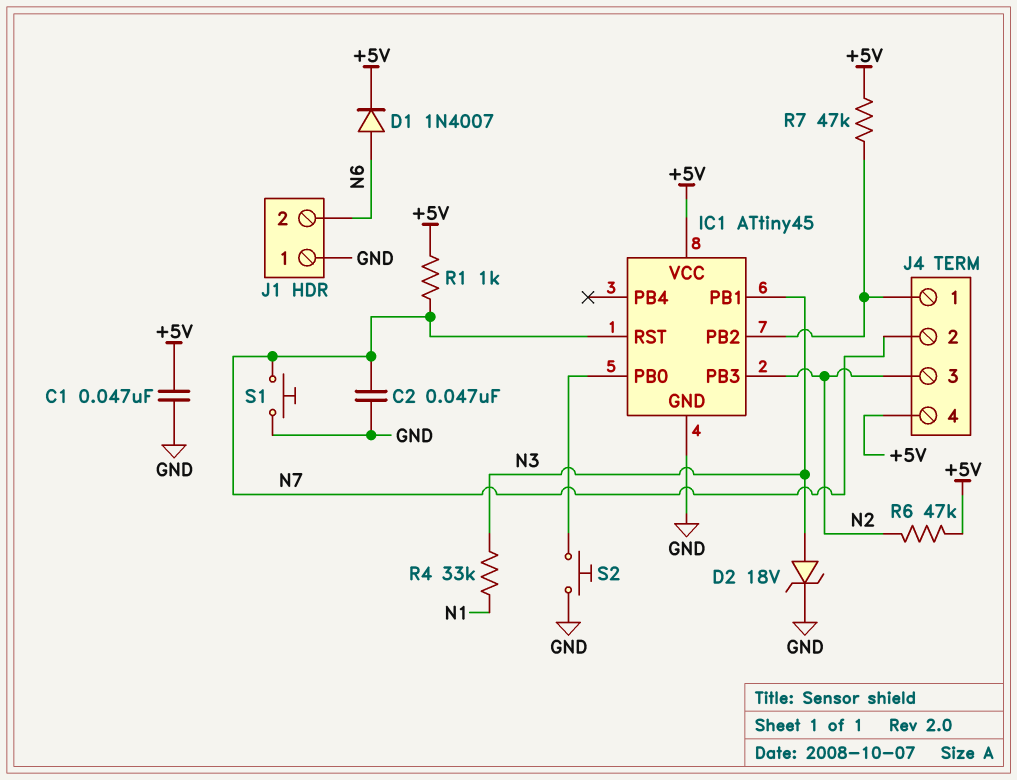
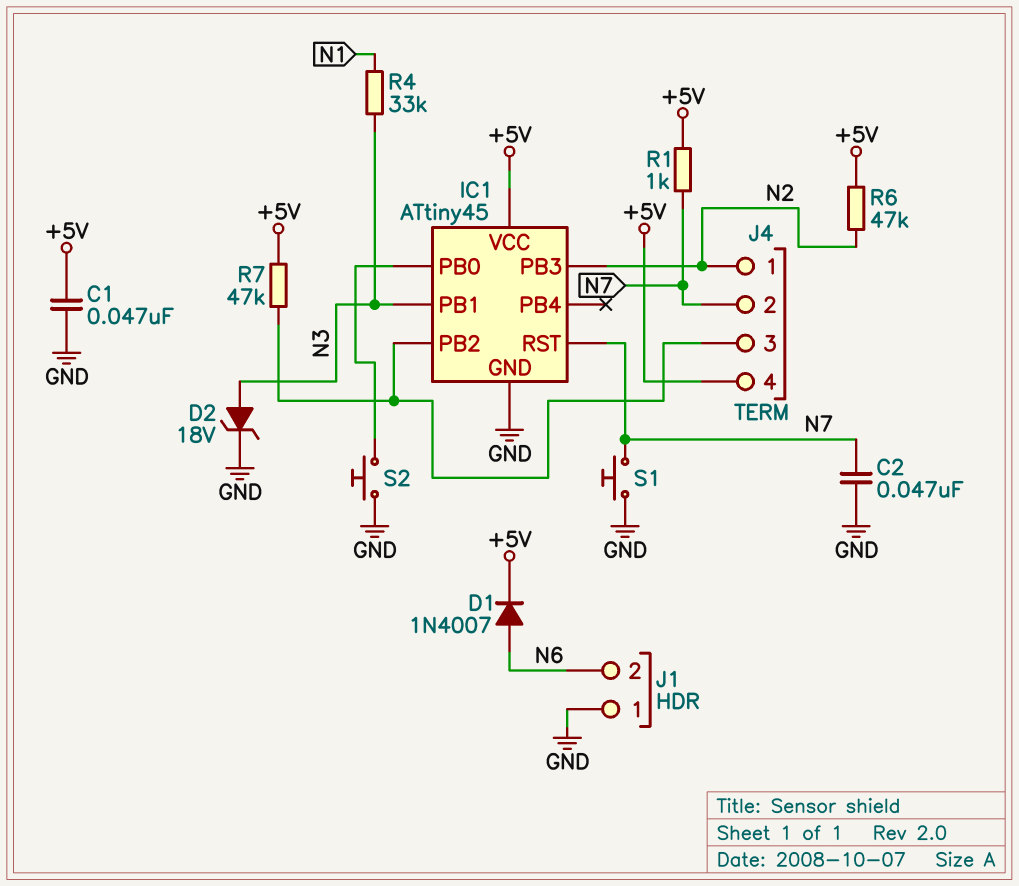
J4 pin 1: IC1/PB2 -> N2
J4 pin 3: N2 -> IC1/PB2

